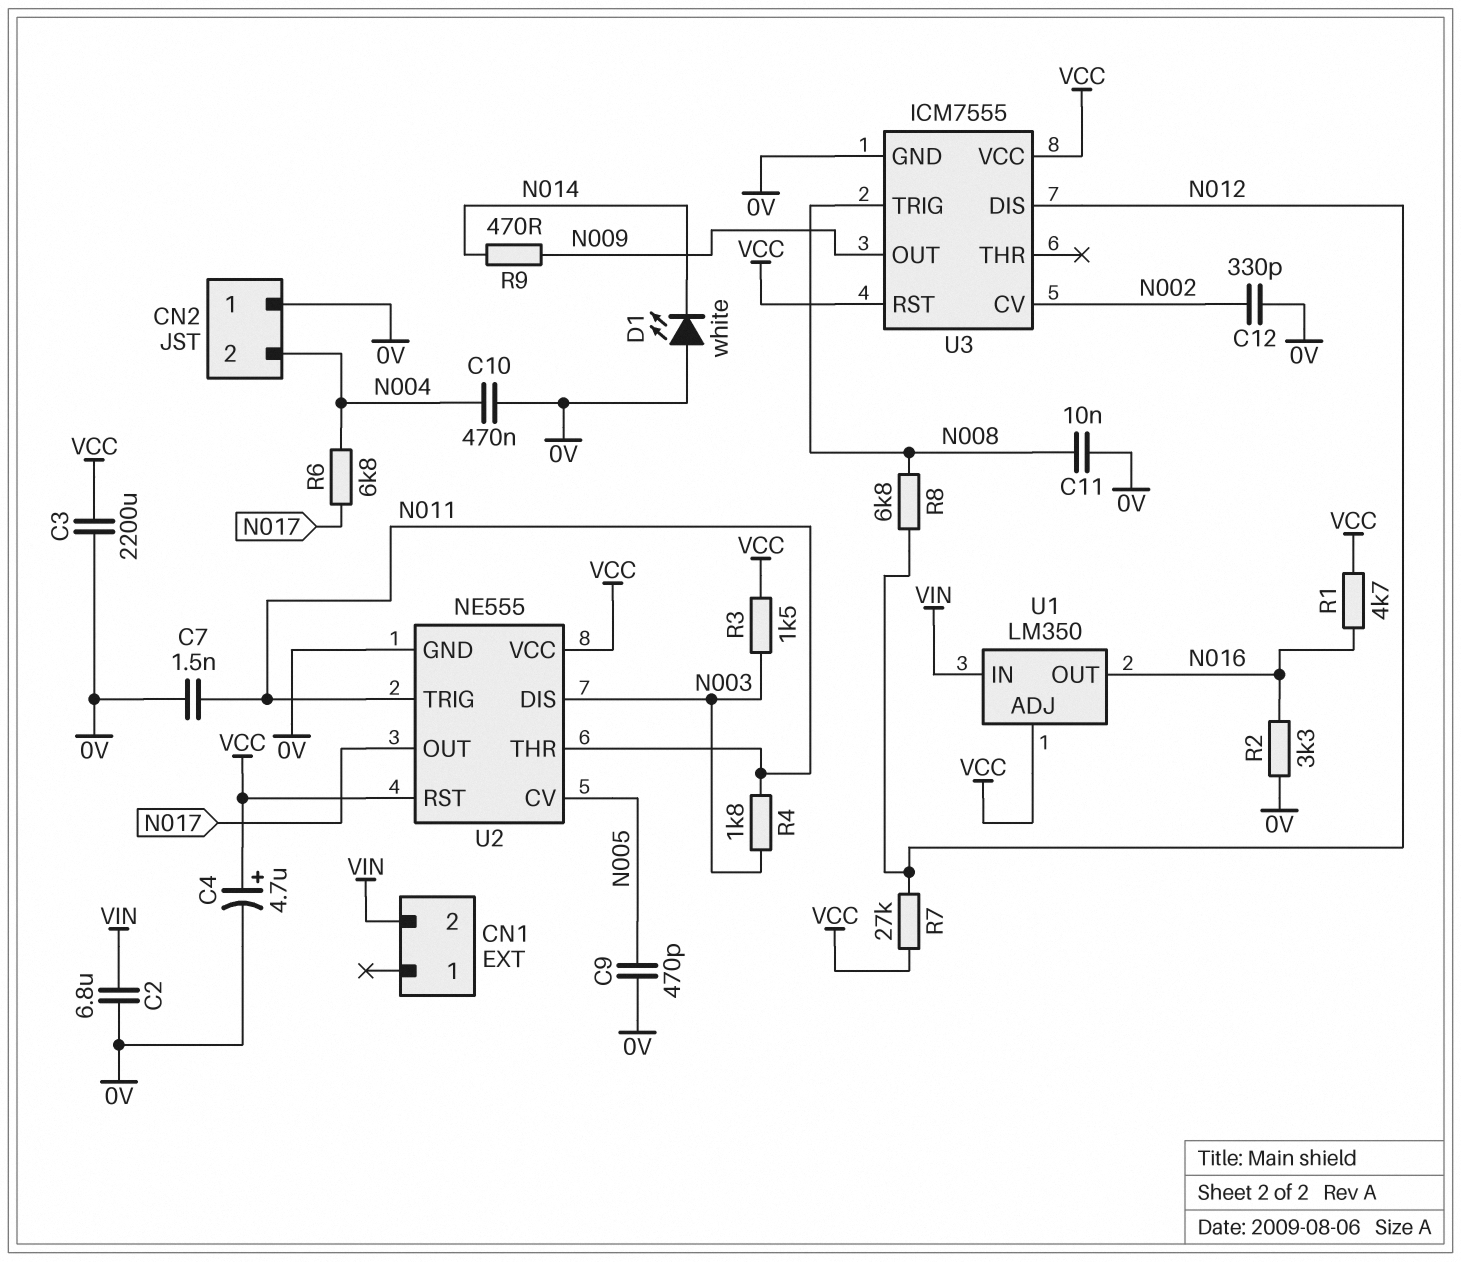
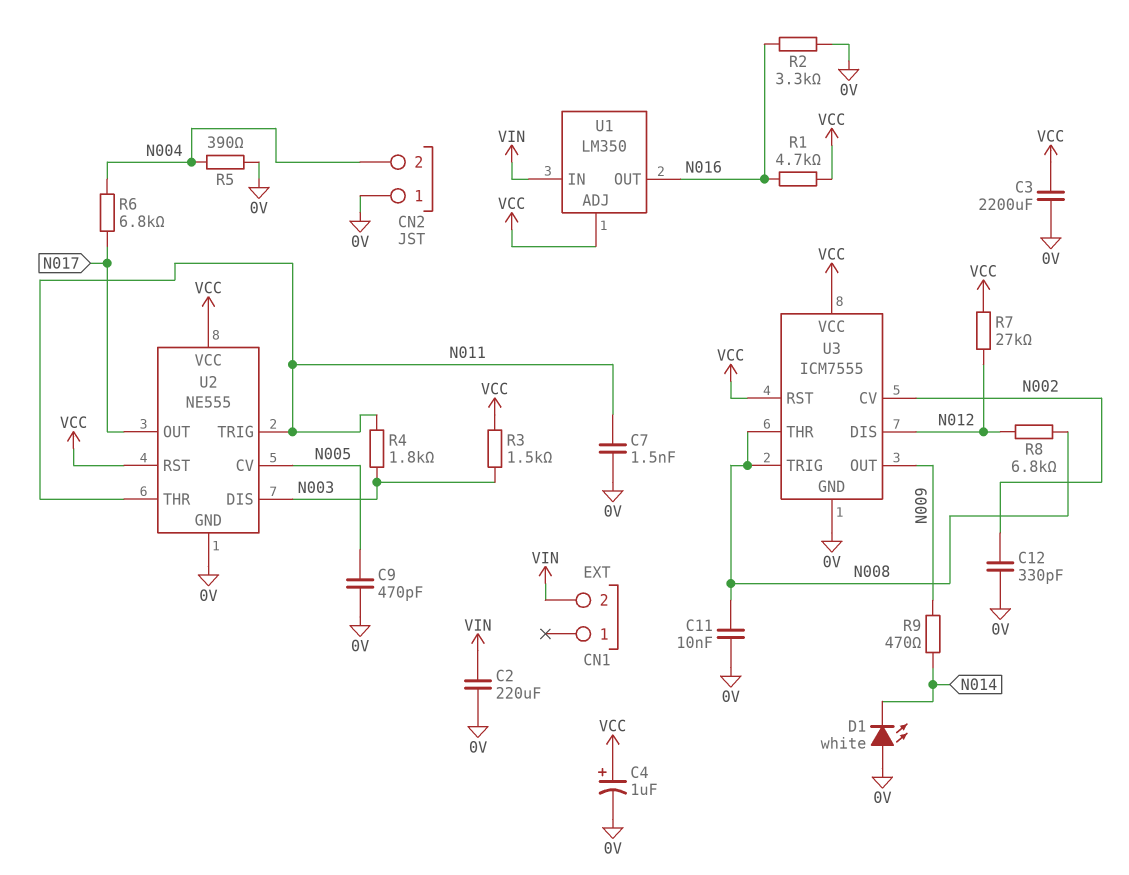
C2: 6.8uF (0V, VIN) -> 220uF (0V, VIN)
C4: 4.7uF (plus VCC, minus 0V) -> 1uF (plus VCC, minus 0V)
C10: 470nF (0V, N004) -> none
R5: none -> 390 (0V, N004)
U3 pin THR: none -> N008

